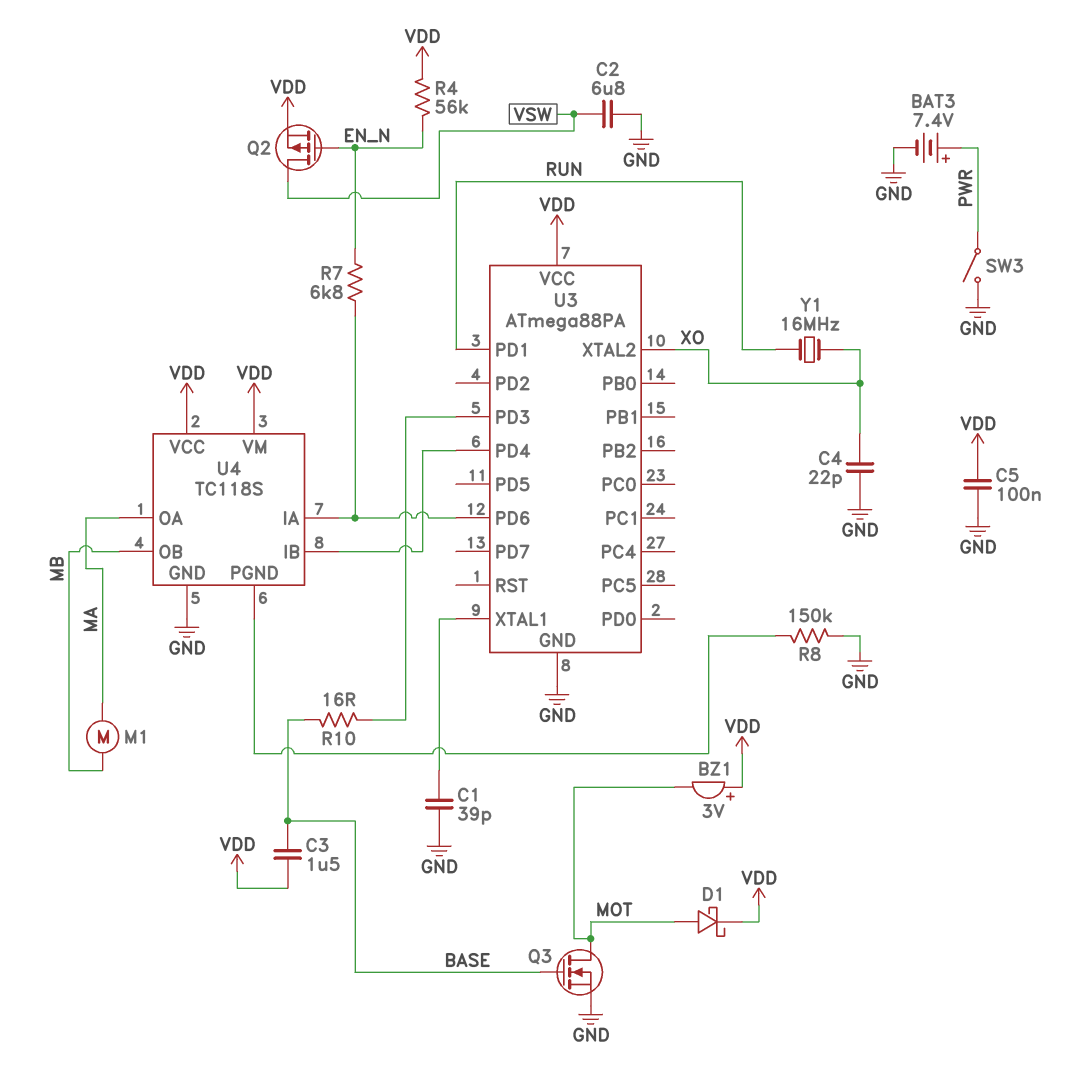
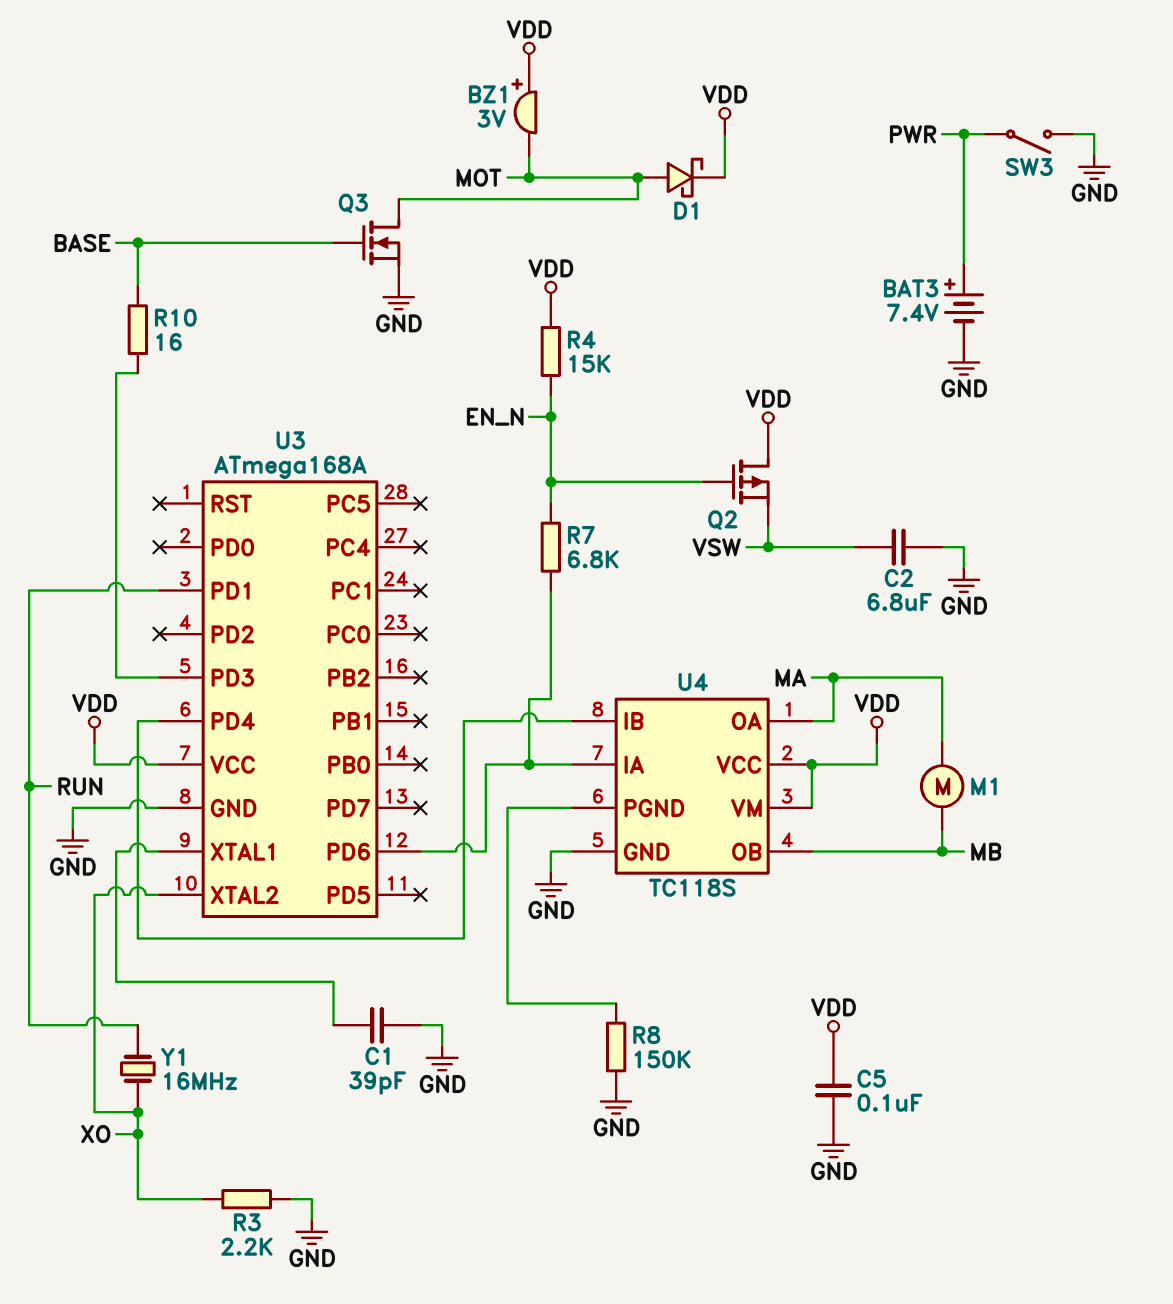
C3: 1.5uF (BASE, VDD) -> none
C4: 22pF (GND, XO) -> none
Q2: PMOS (G EN_N, D VSW, S VDD) -> PMOS (G EN_N, D VDD, S VSW)
R3: none -> 2.2k (GND, XO)
R4: 56k (EN_N, VDD) -> 15k (EN_N, VDD)
U3: ATmega88PA -> ATmega168A

